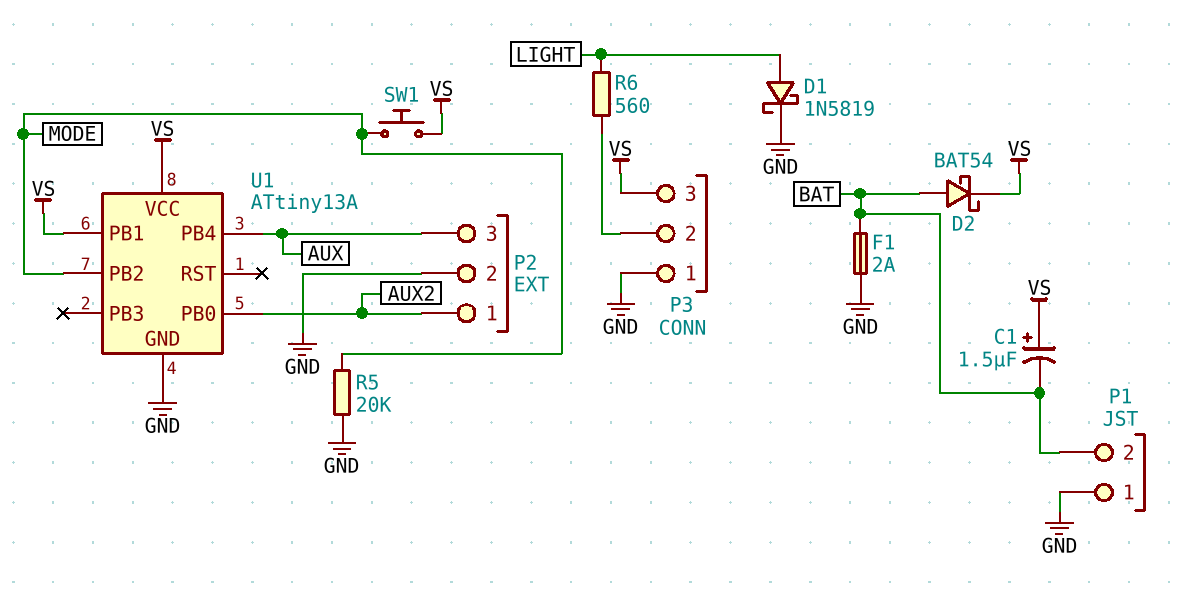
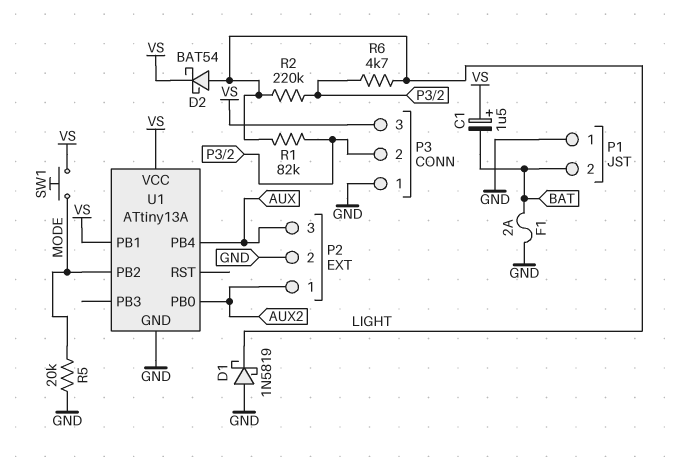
D1: schottky 1N5819 (A LIGHT, K GND) -> schottky 1N5819 (A GND, K LIGHT)
D2: schottky BAT54 (A BAT, K VS) -> schottky BAT54 (A LIGHT, K VS)
R1: none -> 82k (LIGHT, P3/2)
R2: none -> 220k (LIGHT, P3/2)
R6: 560 (LIGHT, P3/2) -> 4.7k (LIGHT, P3/2)

